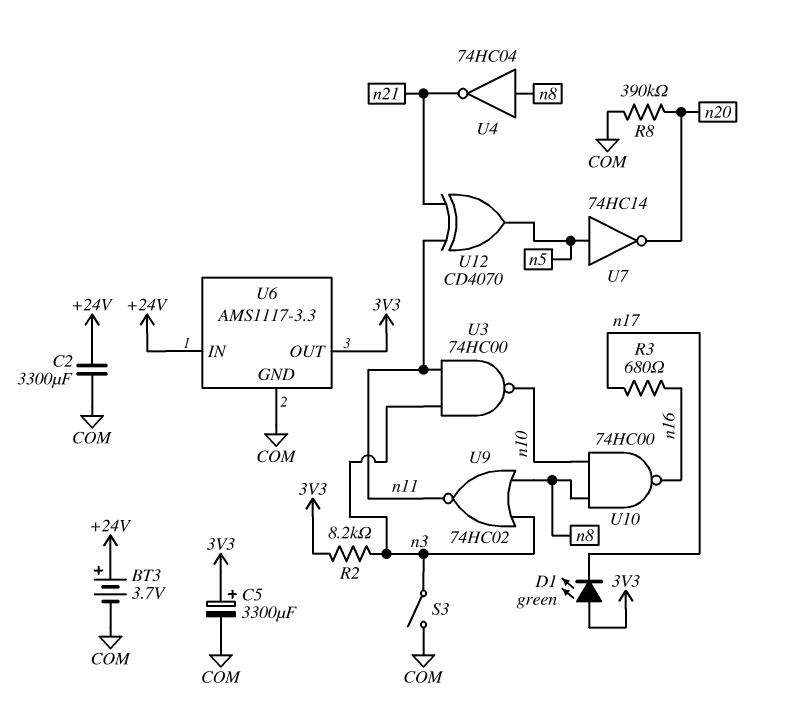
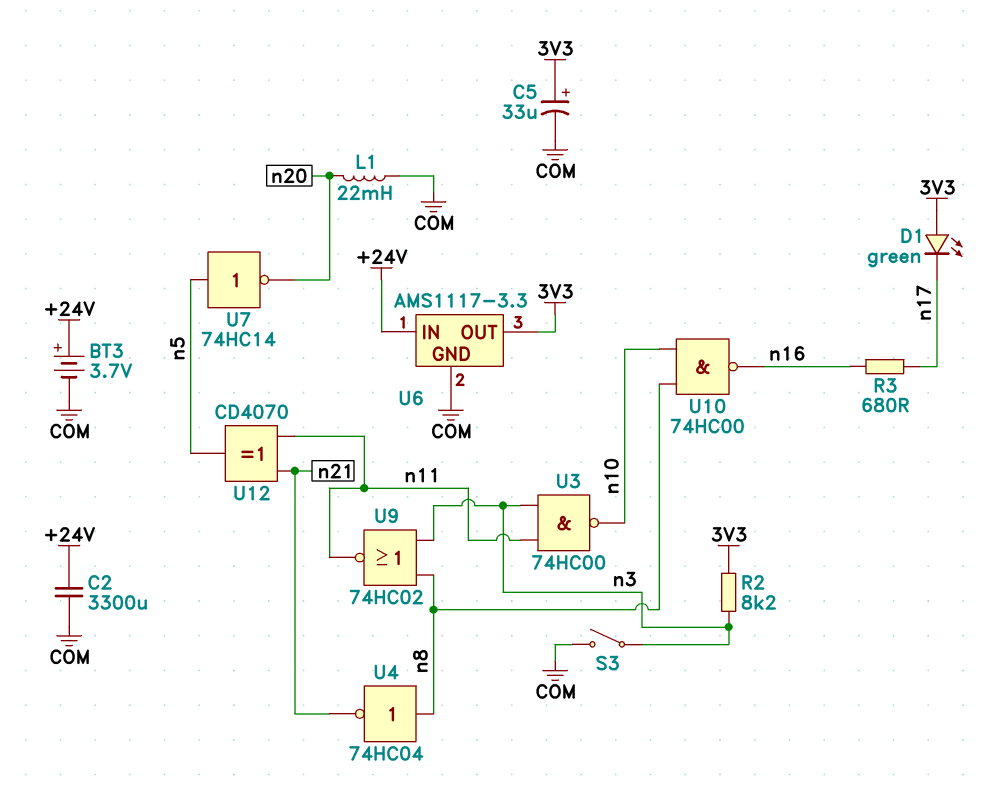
C5: 3300uF (plus 3V3, minus COM) -> 33uF (plus 3V3, minus COM)
L1: none -> 22mH (COM, n20)
R8: 390k (COM, n20) -> none

